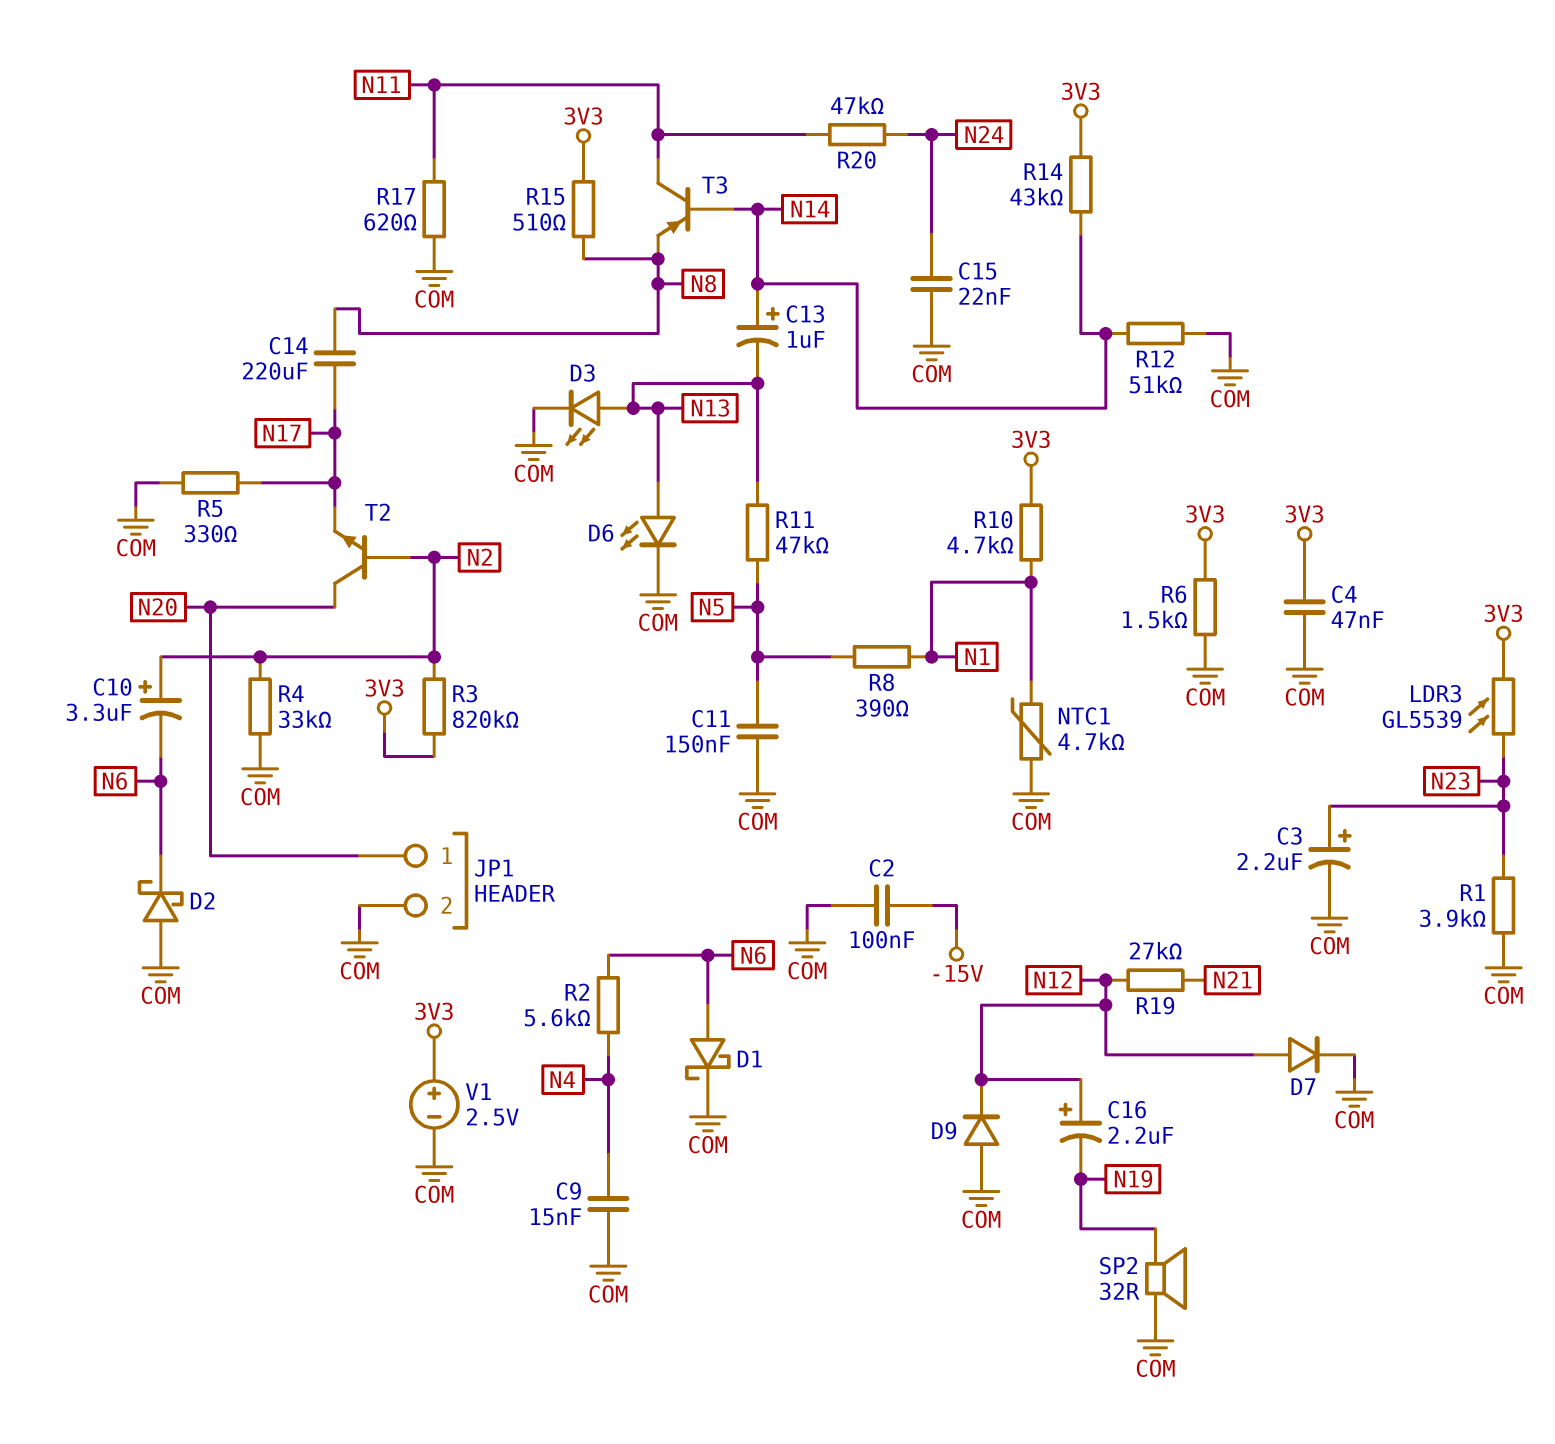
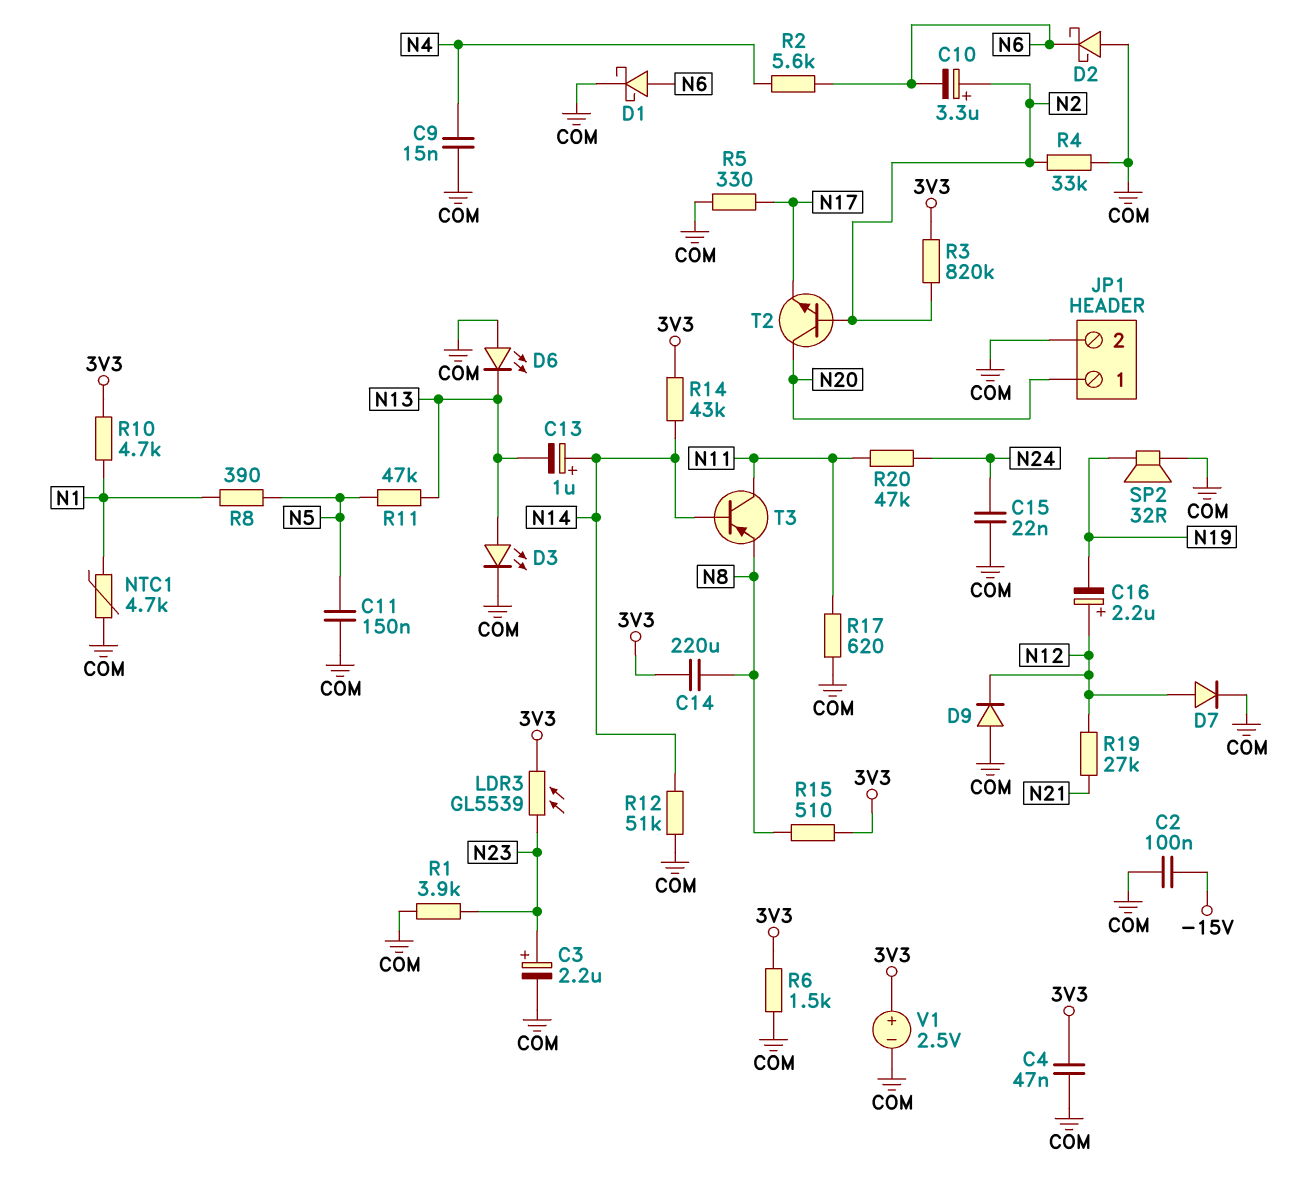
C14: 220uF (N8, N17) -> 220uF (3V3, N8)
D6: LED (A N13, K COM) -> LED (A COM, K N13)

